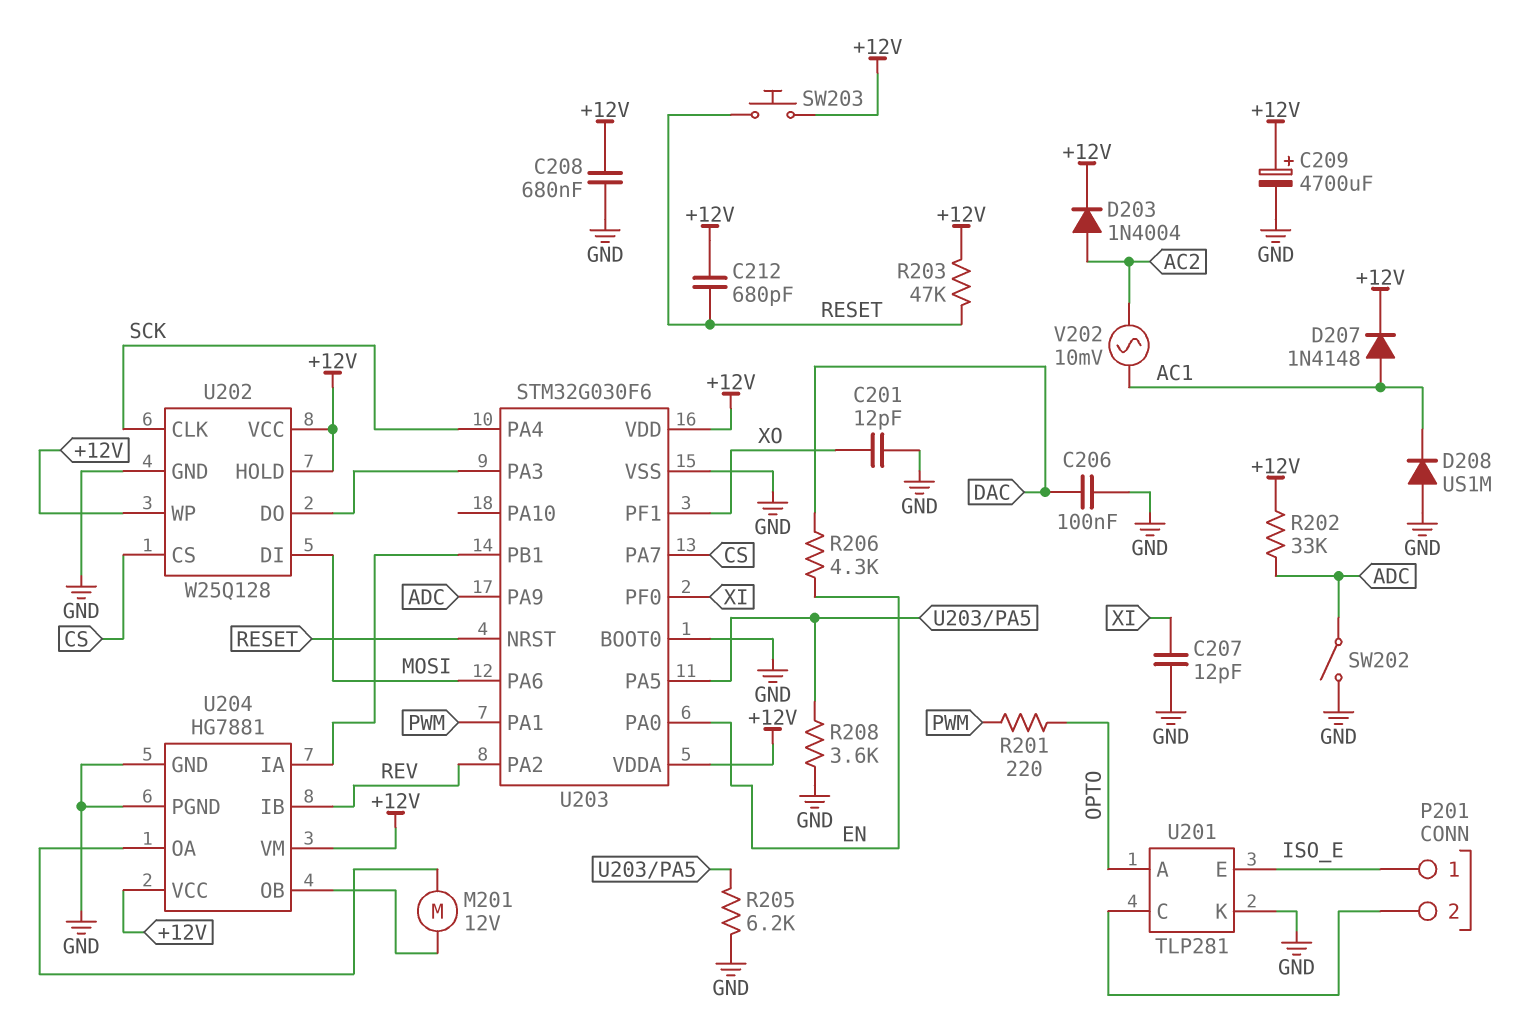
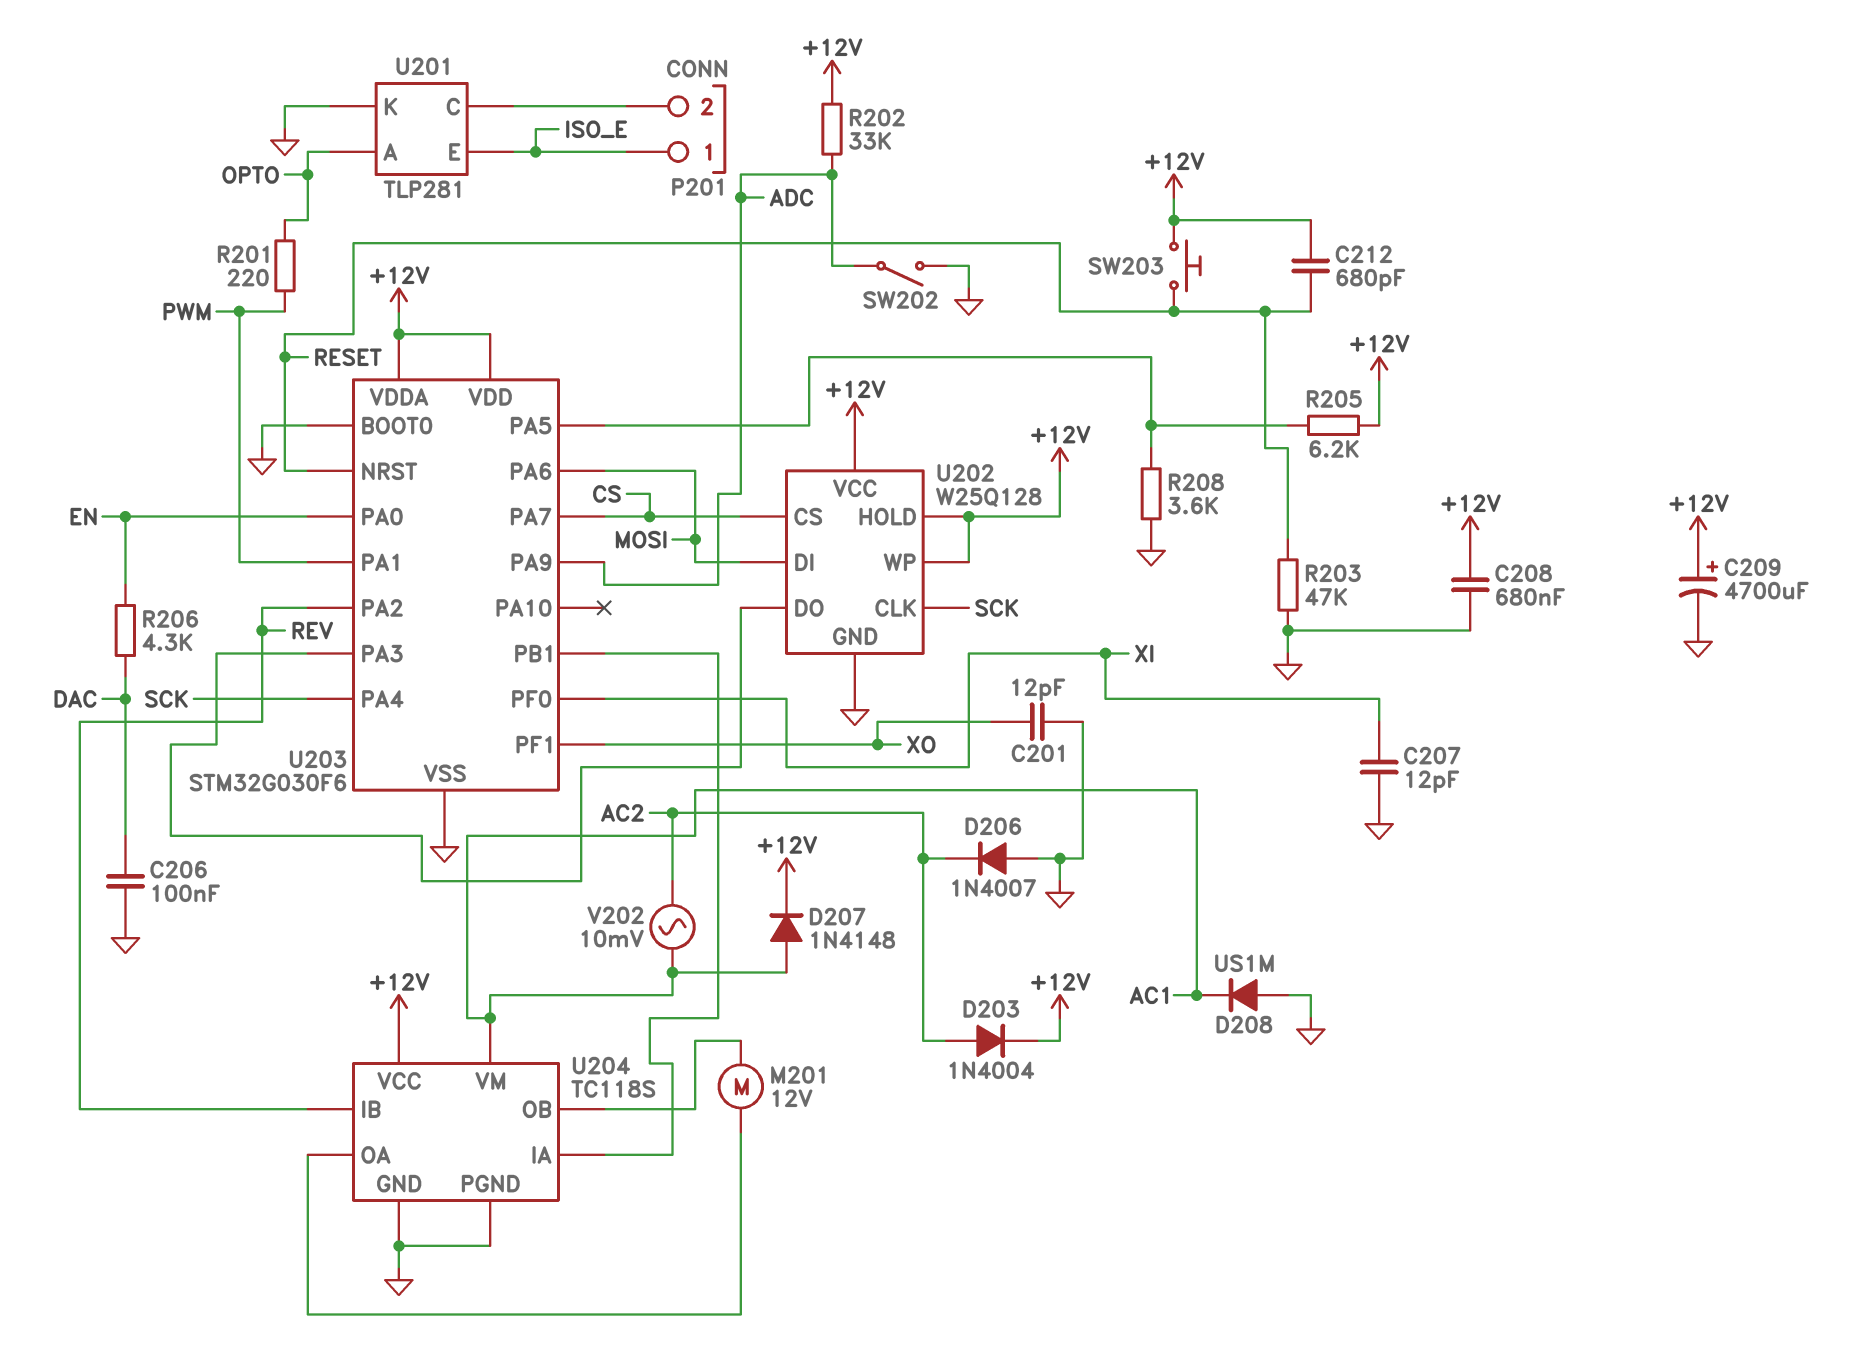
D206: none -> diode 1N4007 (A GND, K AC2)
R203: 47k (+12V, RESET) -> 47k (GND, RESET)
R205: 6.2k (GND, U203/PA5) -> 6.2k (+12V, U203/PA5)
U204: HG7881 -> TC118S
U204 pin VM: +12V -> AC1

